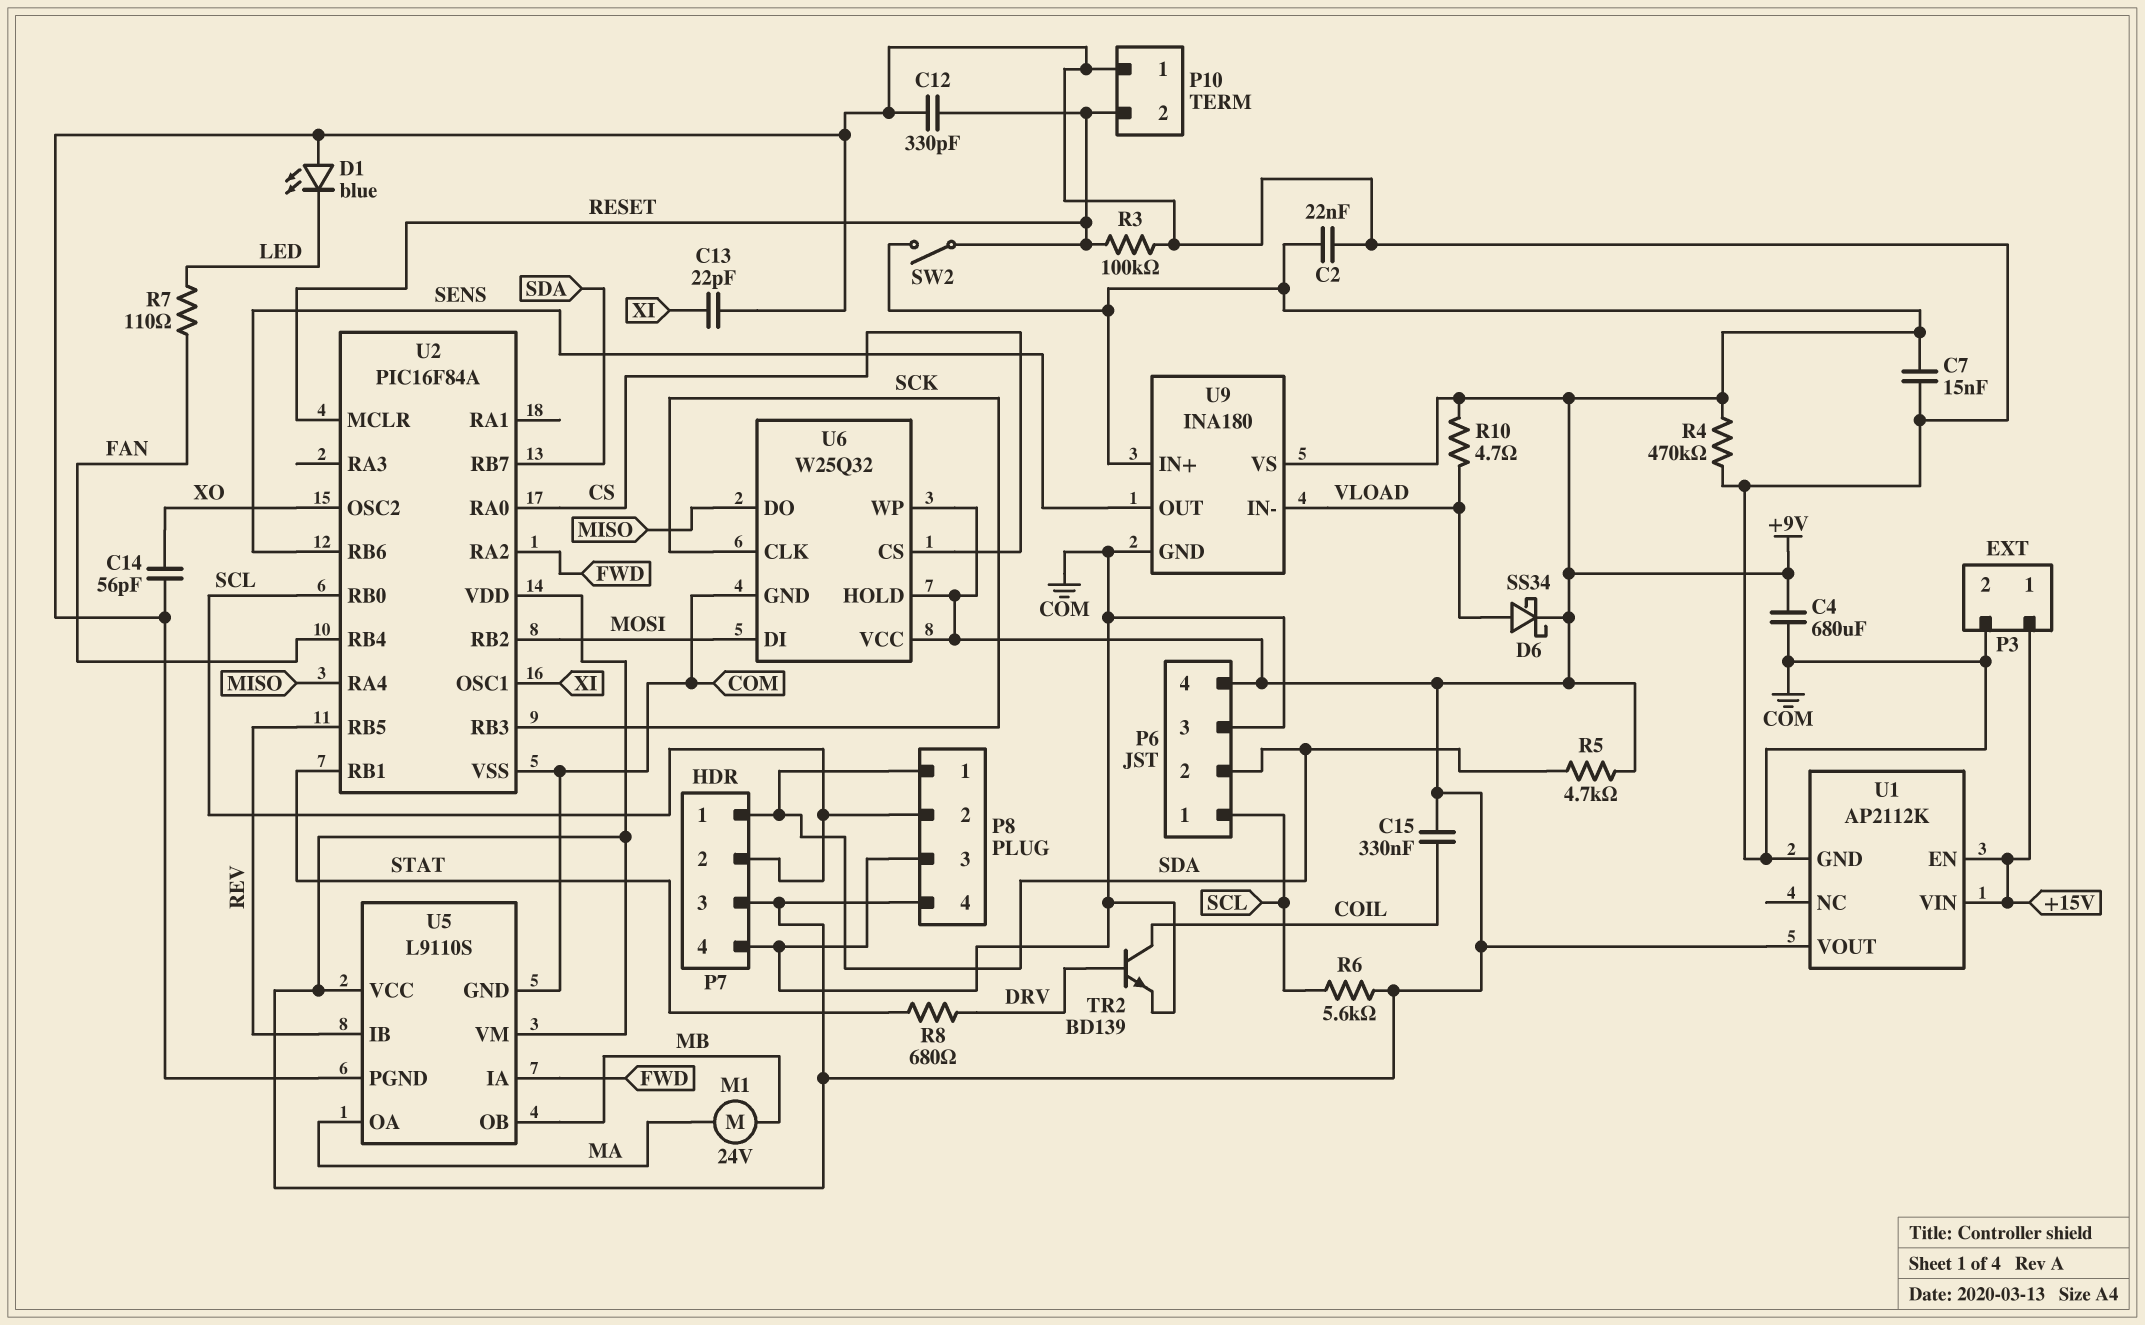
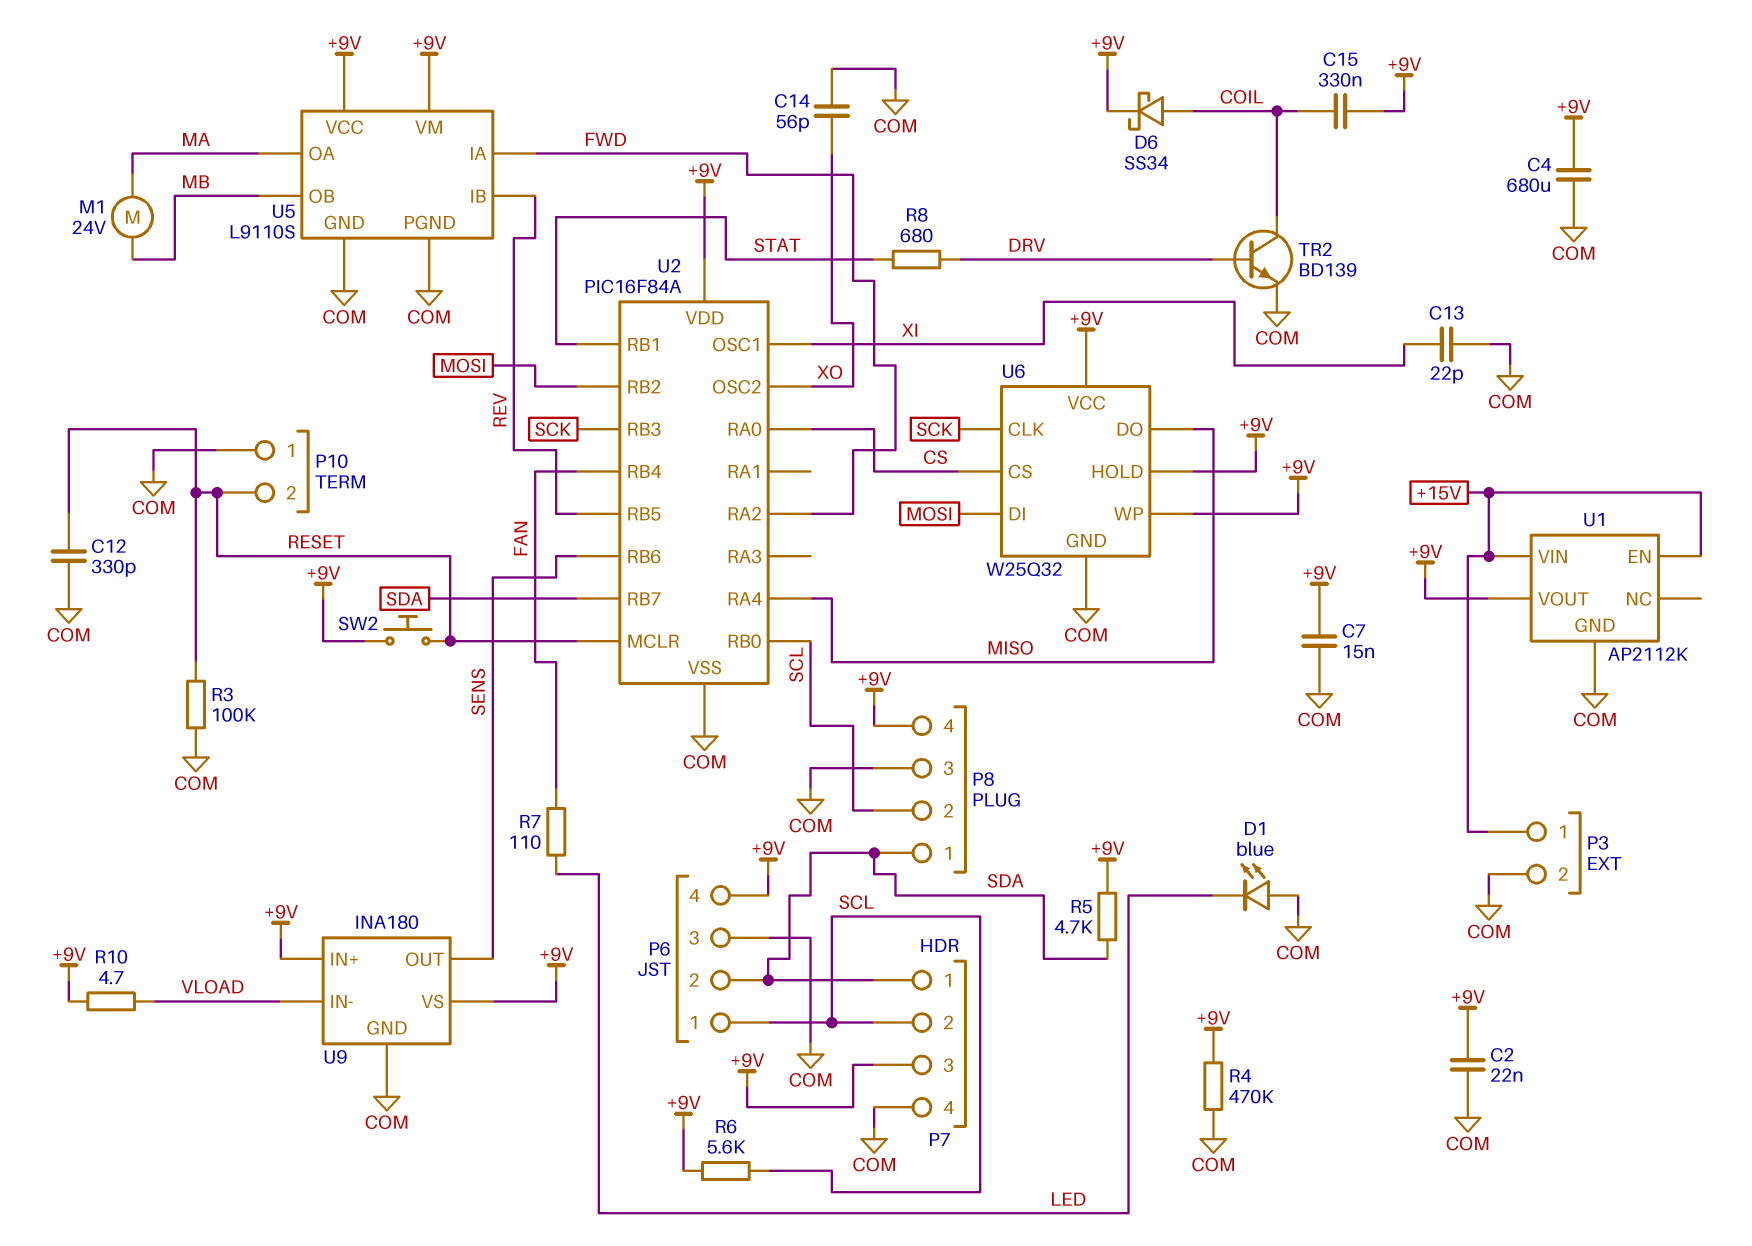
D6: schottky SS34 (A VLOAD, K +9V) -> schottky SS34 (A COIL, K +9V)
SW2: switch (+9V, RESET) -> button (+9V, RESET)

